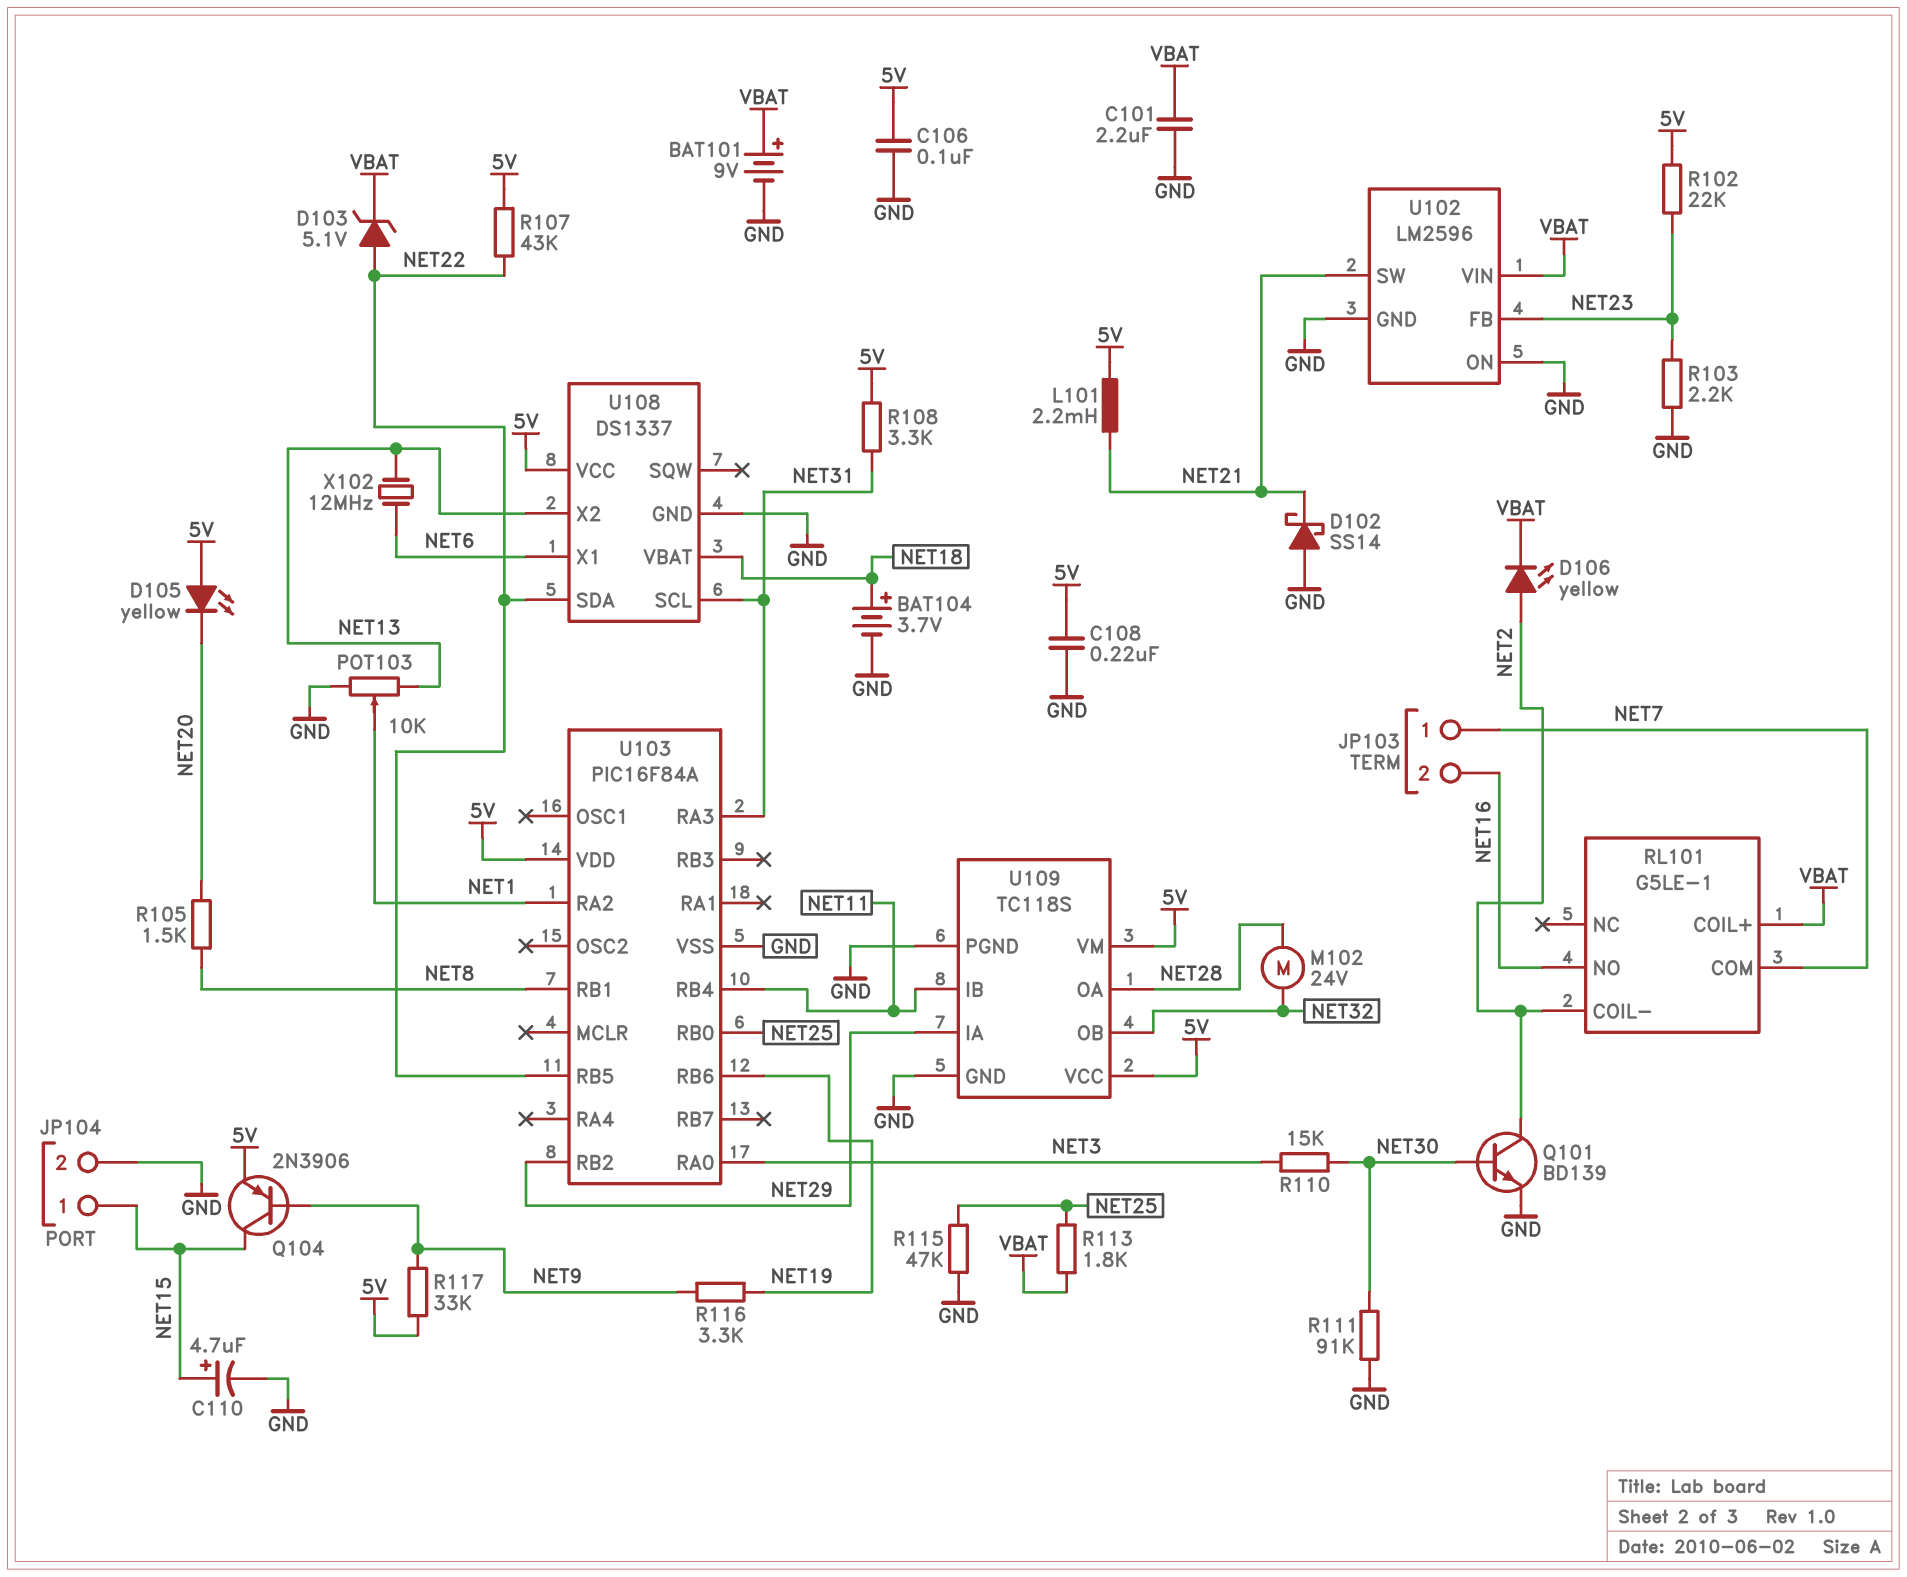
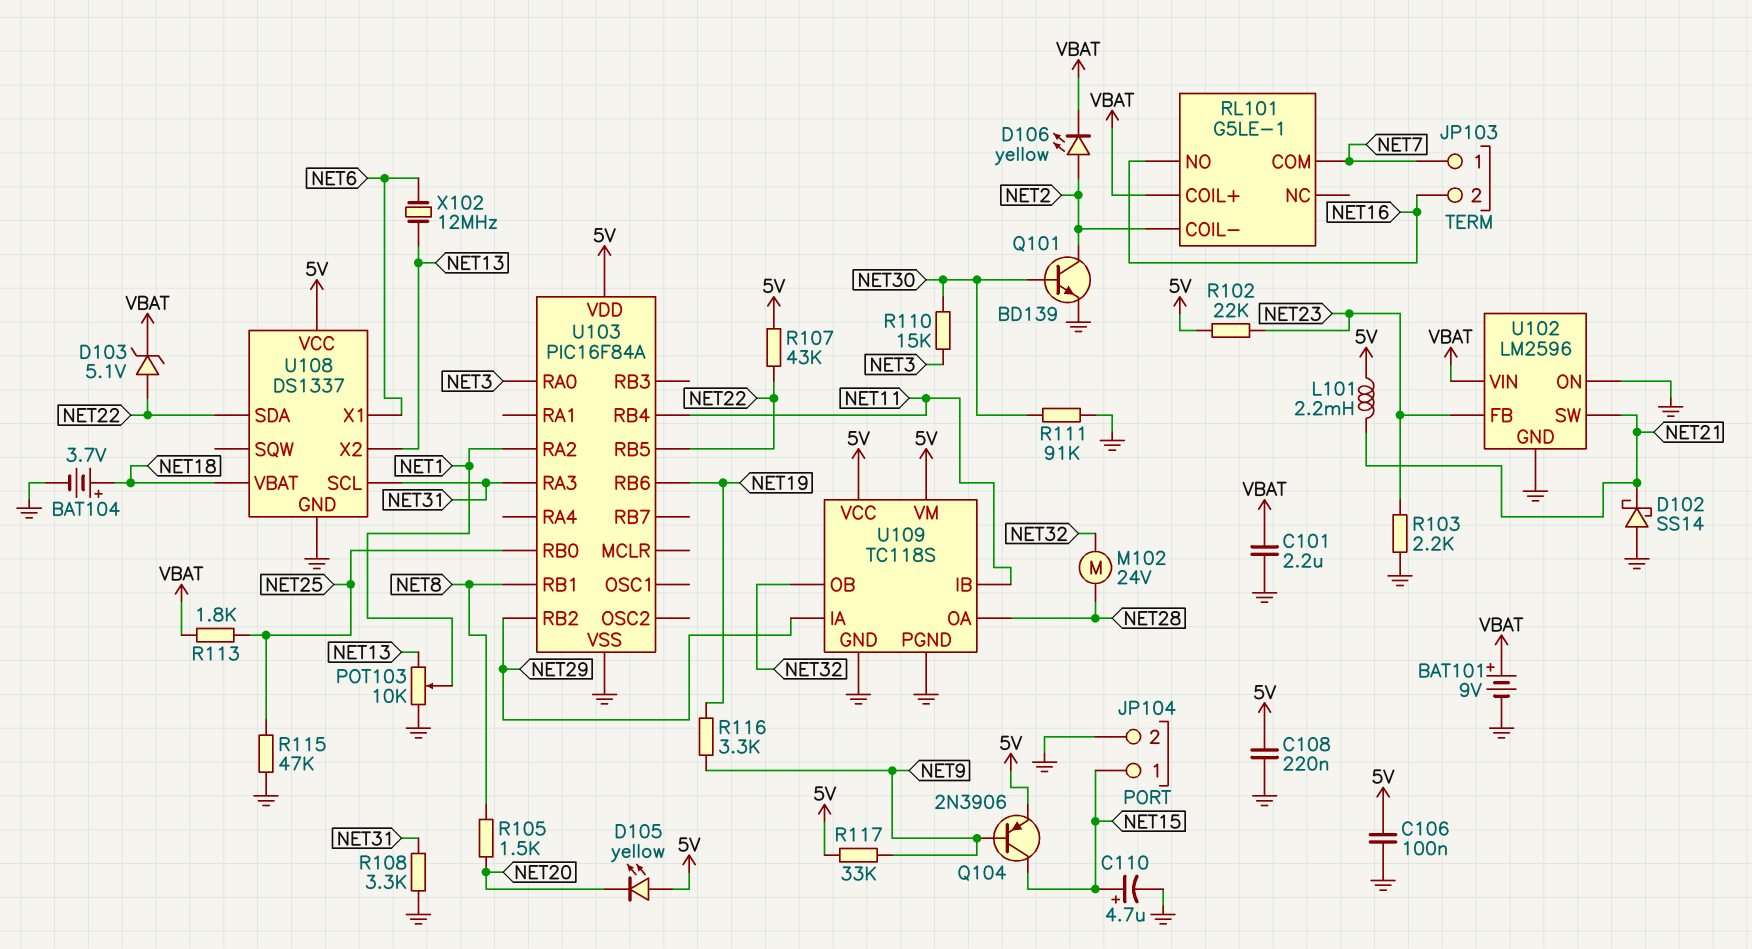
R108: 3.3k (5V, NET31) -> 3.3k (GND, NET31)

